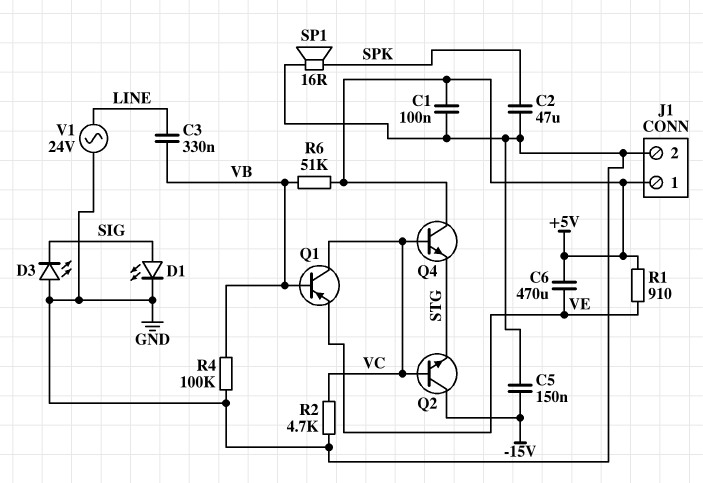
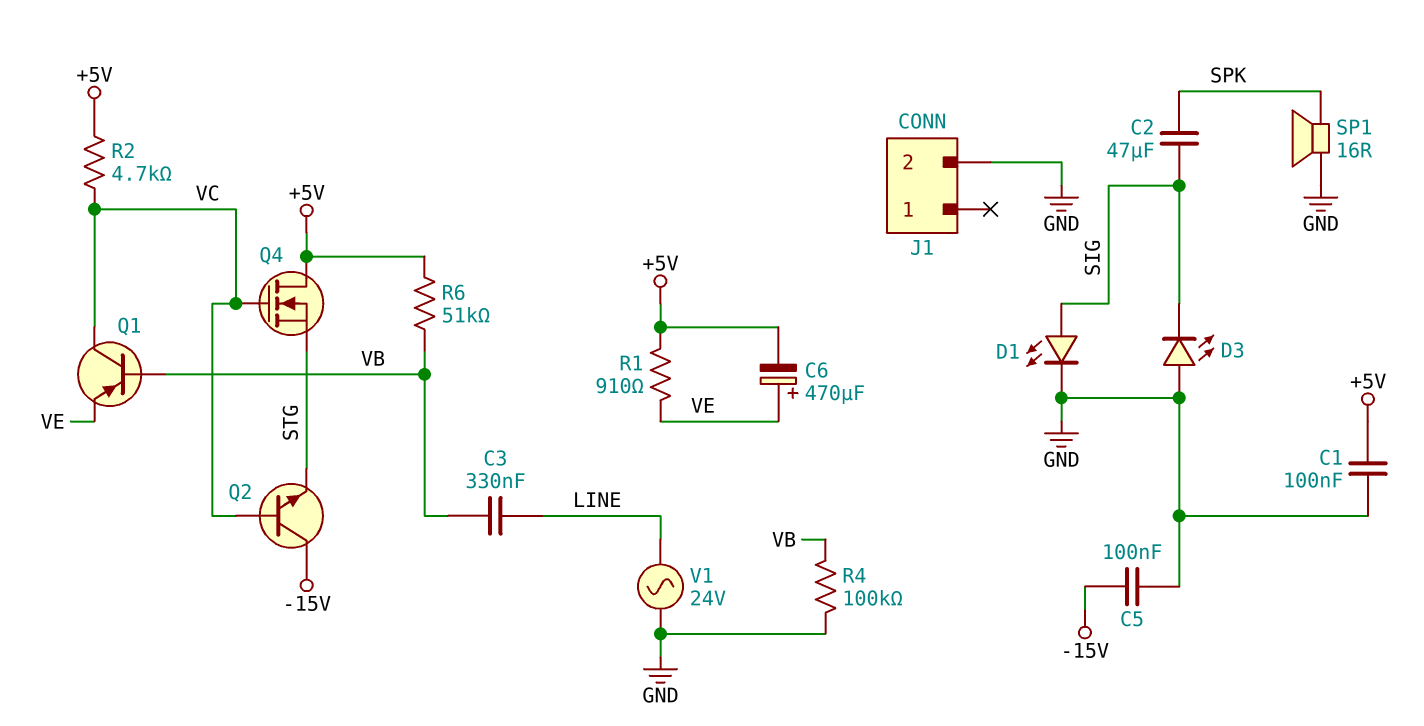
C2: 47uF (GND, SPK) -> 47uF (SIG, SPK)
C5: 150nF (-15V, GND) -> 100nF (-15V, GND)
C6: 470uF (+5V, VE) -> 470uF (plus VE, minus +5V)
J1 pin 1: +5V -> none
Q4: NPN (B VC, C +5V, E STG) -> NMOS (G VC, D +5V, S STG)
R2: 4.7k (GND, VC) -> 4.7k (+5V, VC)

